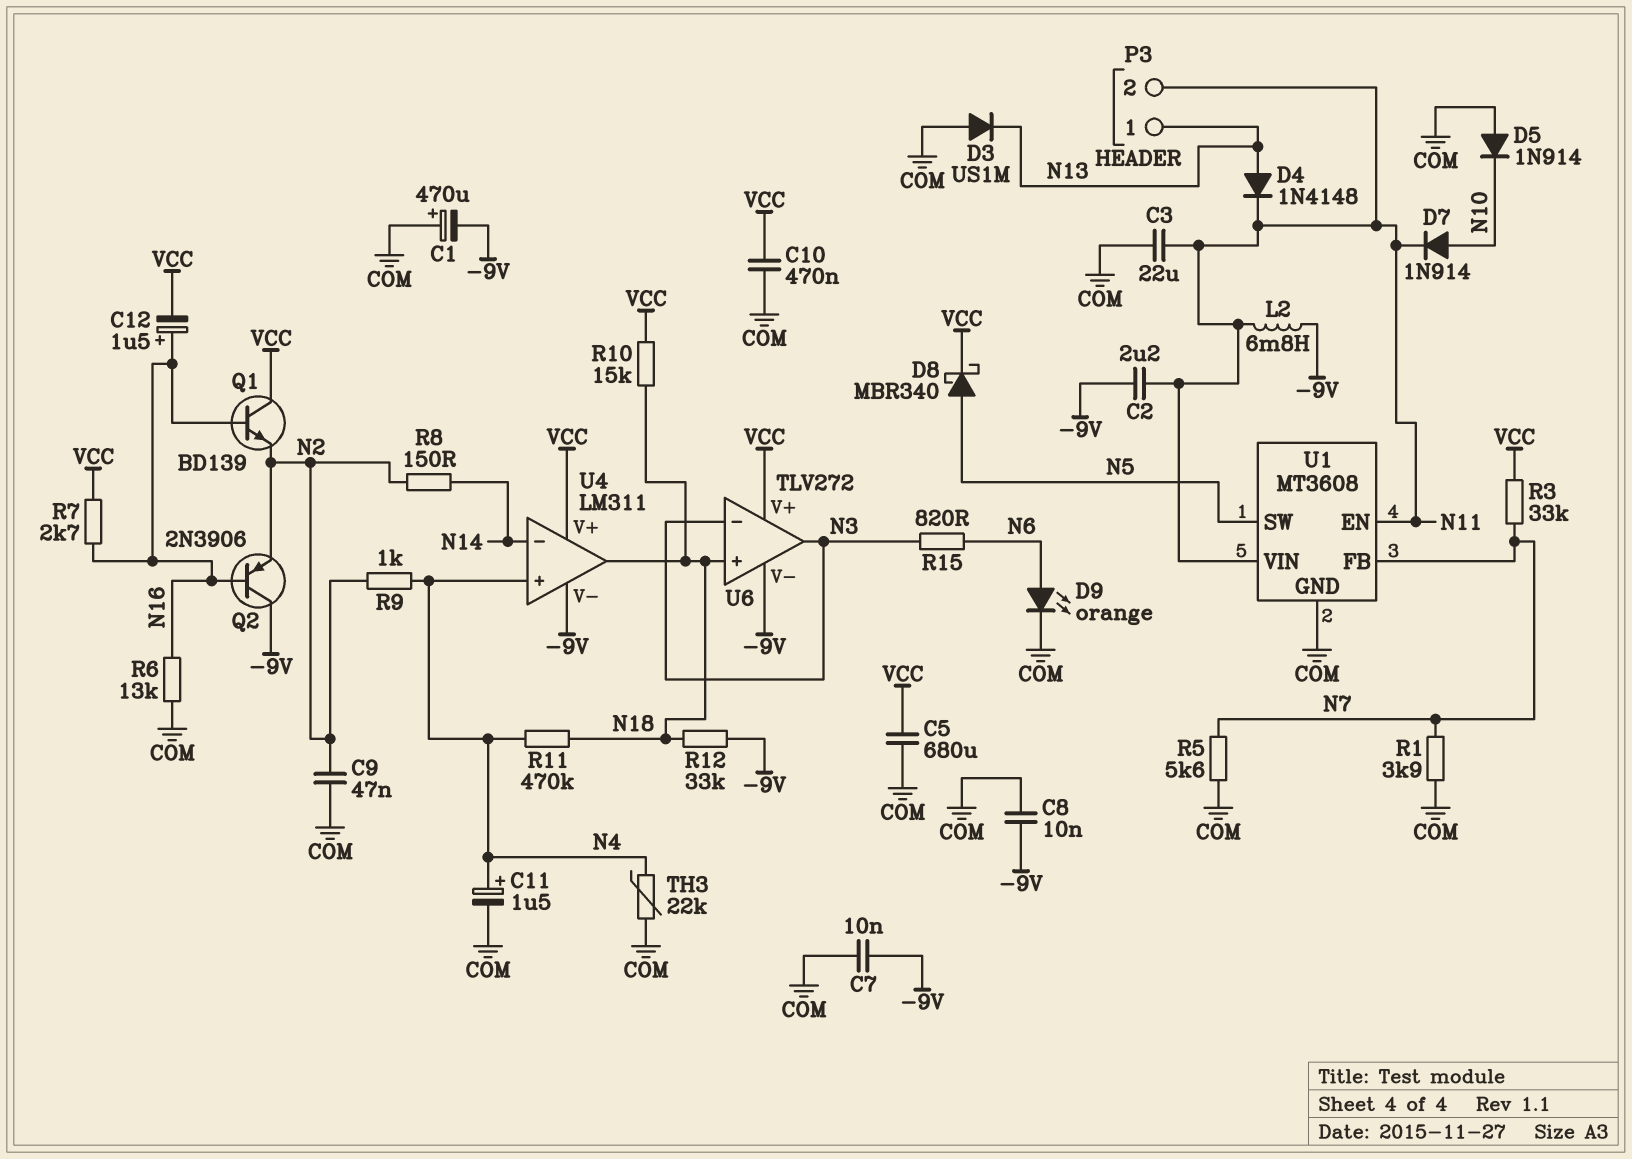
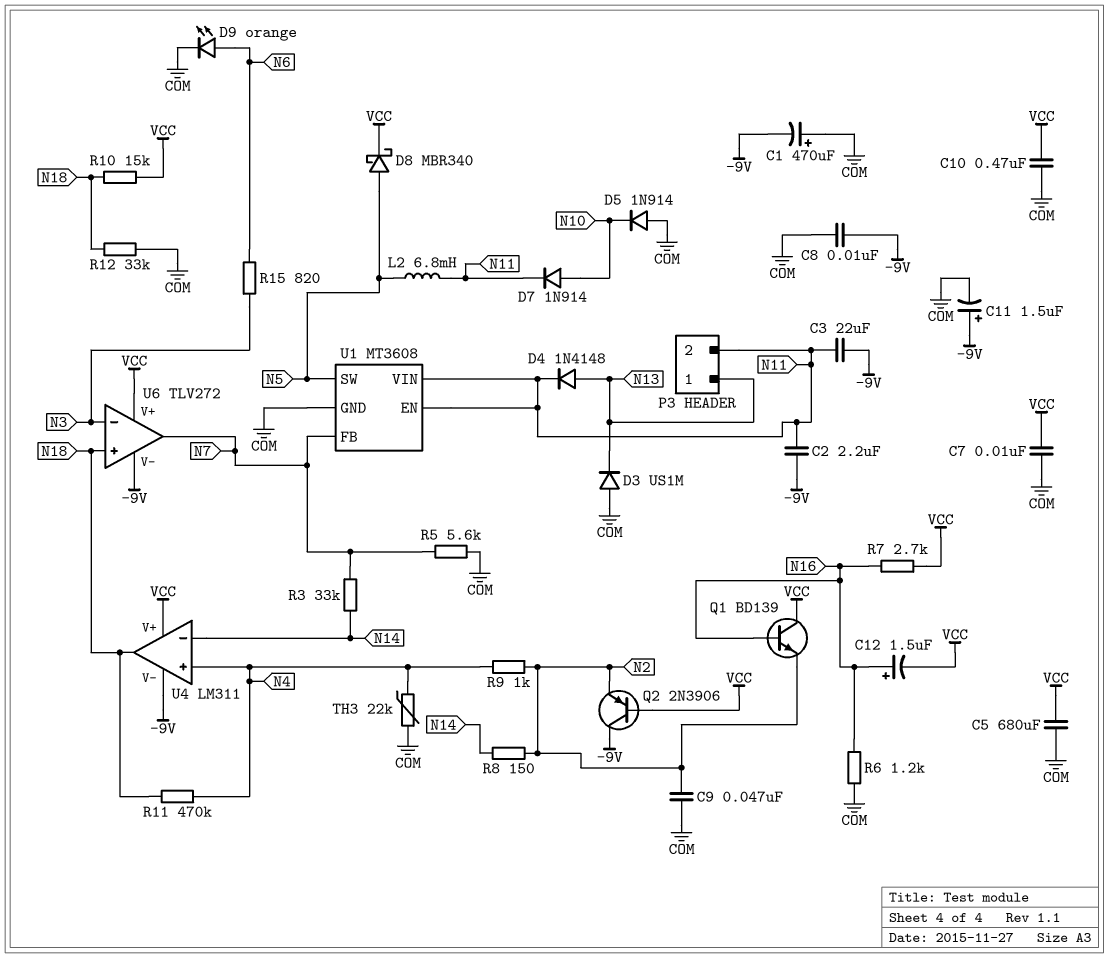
C3: 22uF (COM, N11) -> 22uF (-9V, N11)
C7: 10nF (-9V, COM) -> 10nF (COM, VCC)
C11: 1.5uF (plus N4, minus COM) -> 1.5uF (plus -9V, minus COM)
L2: 6.8mH (-9V, N11) -> 6.8mH (N5, N11)
Q2: PNP 2N3906 (B N16, C -9V, E N2) -> PNP 2N3906 (B VCC, C -9V, E N2)
R1: 3.9k (COM, N7) -> none
R3: 33k (N7, VCC) -> 33k (N7, N14)
R6: 13k (COM, N16) -> 1.2k (COM, N16)
R12: 33k (-9V, N18) -> 33k (COM, N18)
U6 pin out: N3 -> N7

